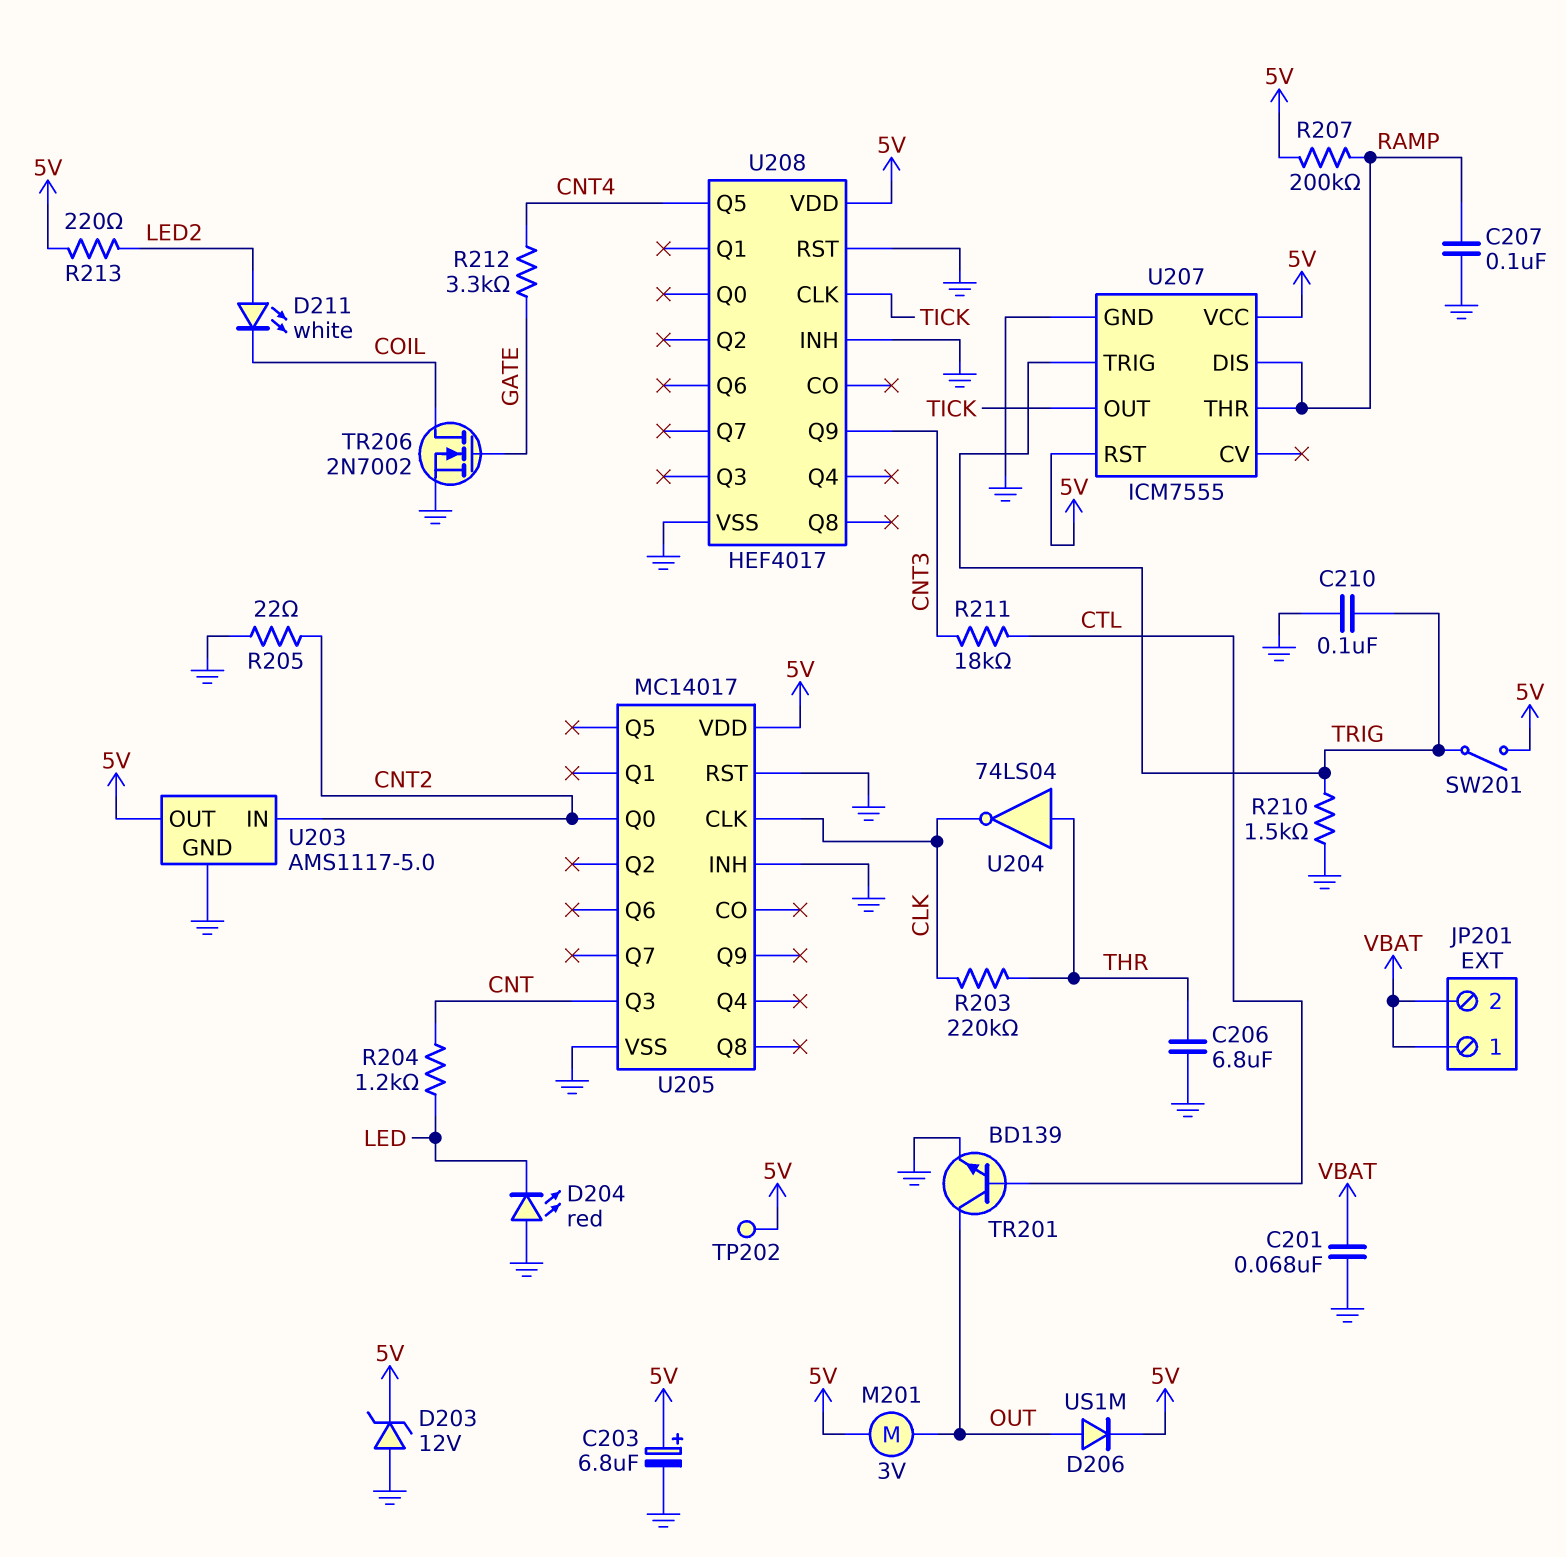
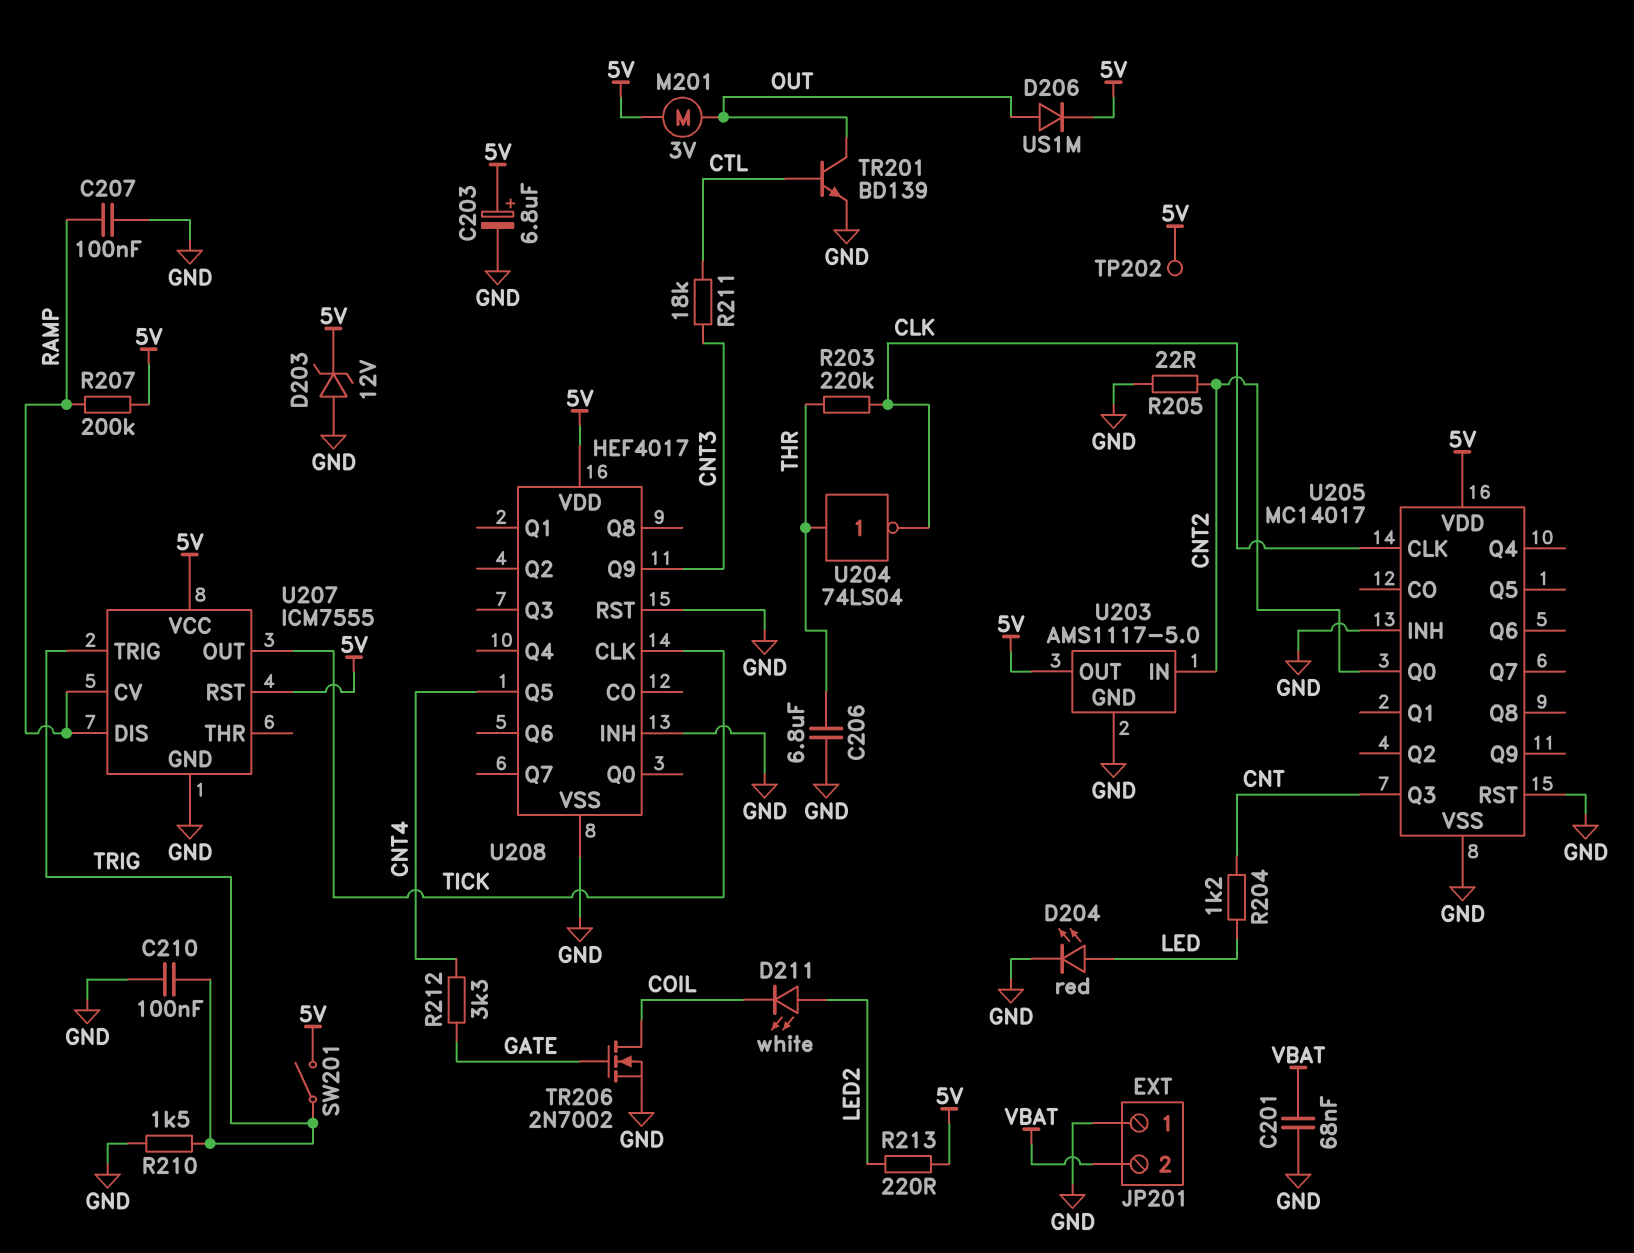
D204: LED red (A GND, K LED) -> LED red (A LED, K GND)
JP201 pin 1: VBAT -> GND
U207 pin CV: none -> RAMP
U207 pin THR: RAMP -> none

